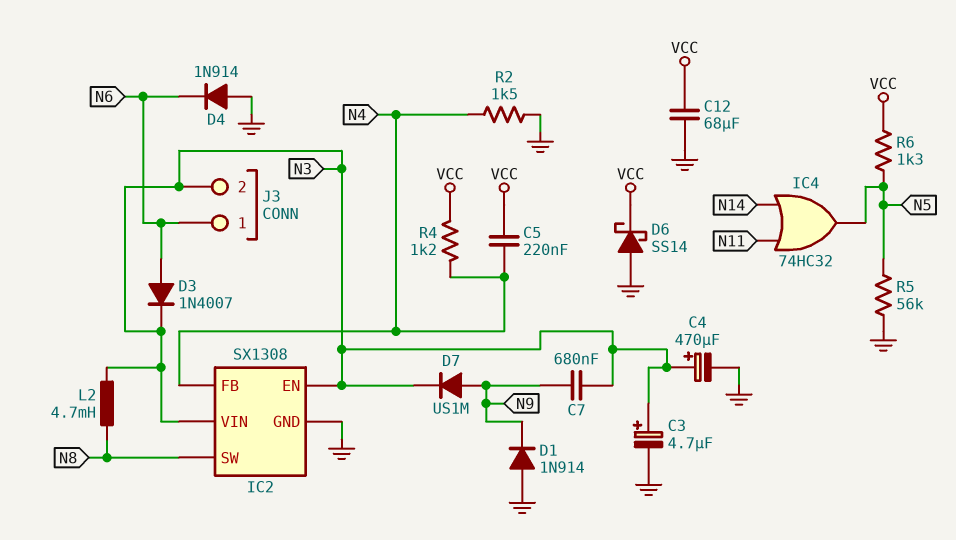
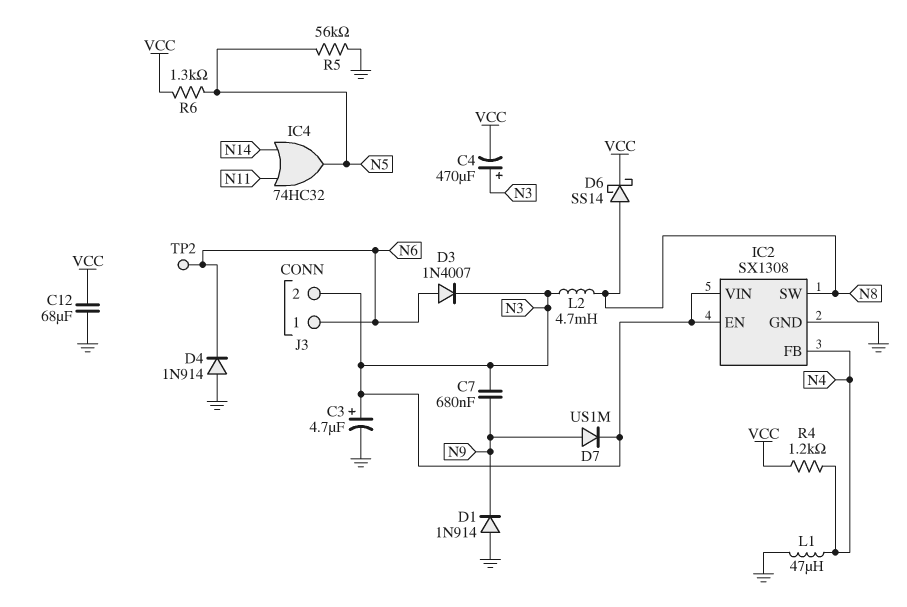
C4: 470uF (plus N3, minus GND) -> 470uF (plus N3, minus VCC)
C5: 220nF (N4, VCC) -> none
D6: schottky SS14 (A GND, K VCC) -> schottky SS14 (A N8, K VCC)
L1: none -> 47uH (GND, N4)
R2: 1.5k (GND, N4) -> none
TP2: none -> test point (N6)

